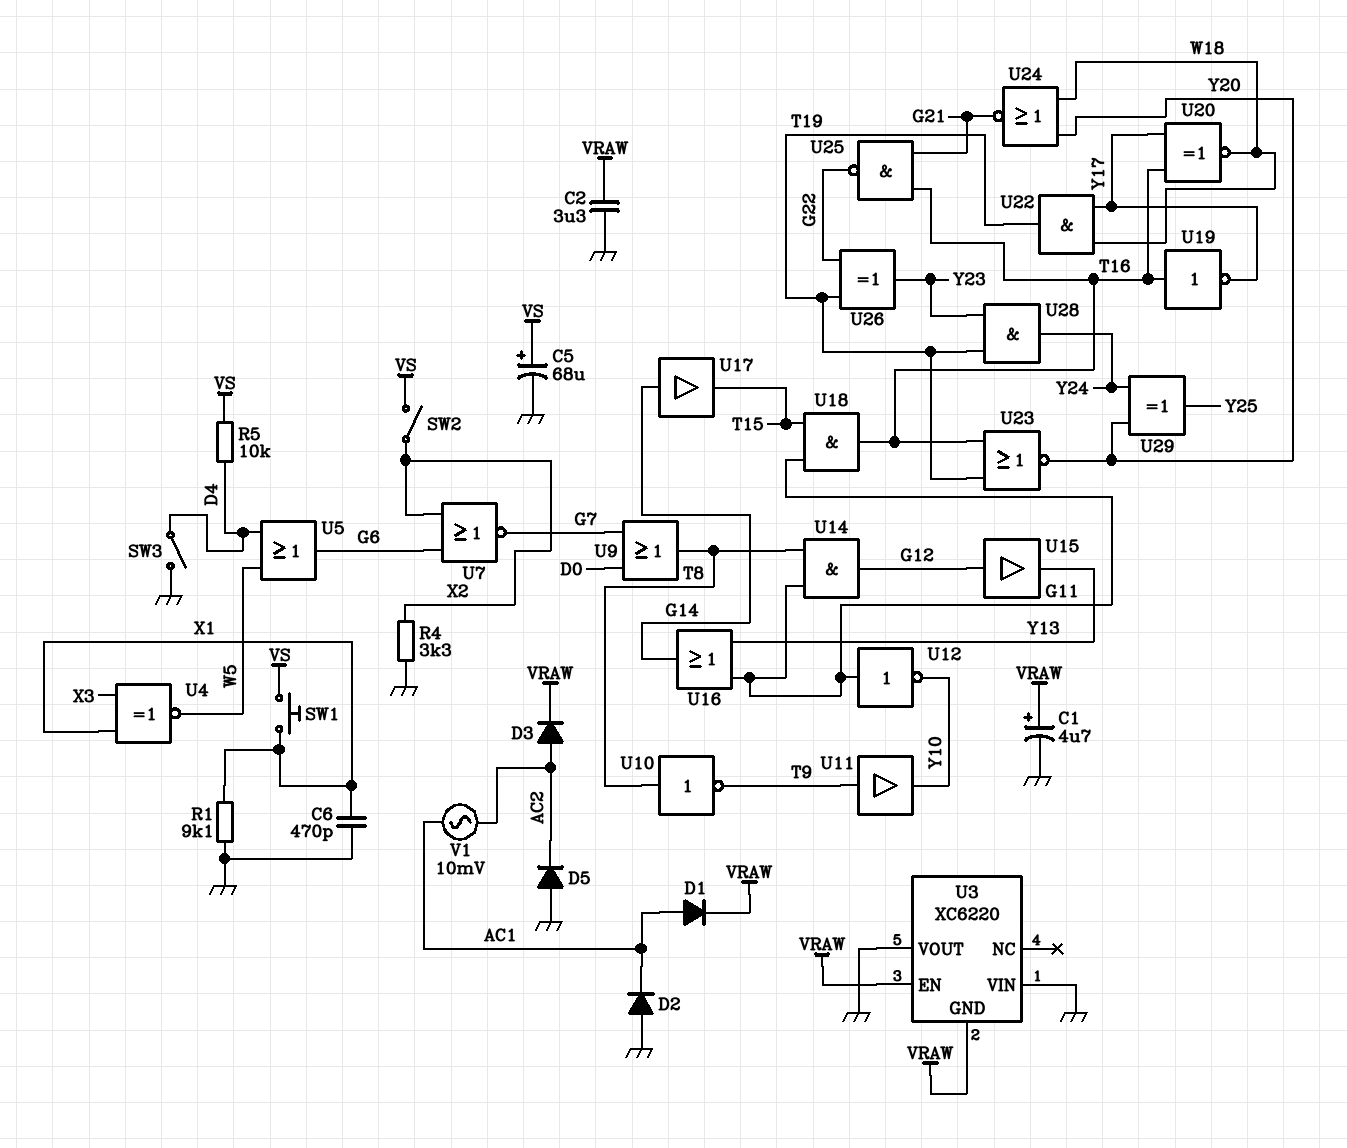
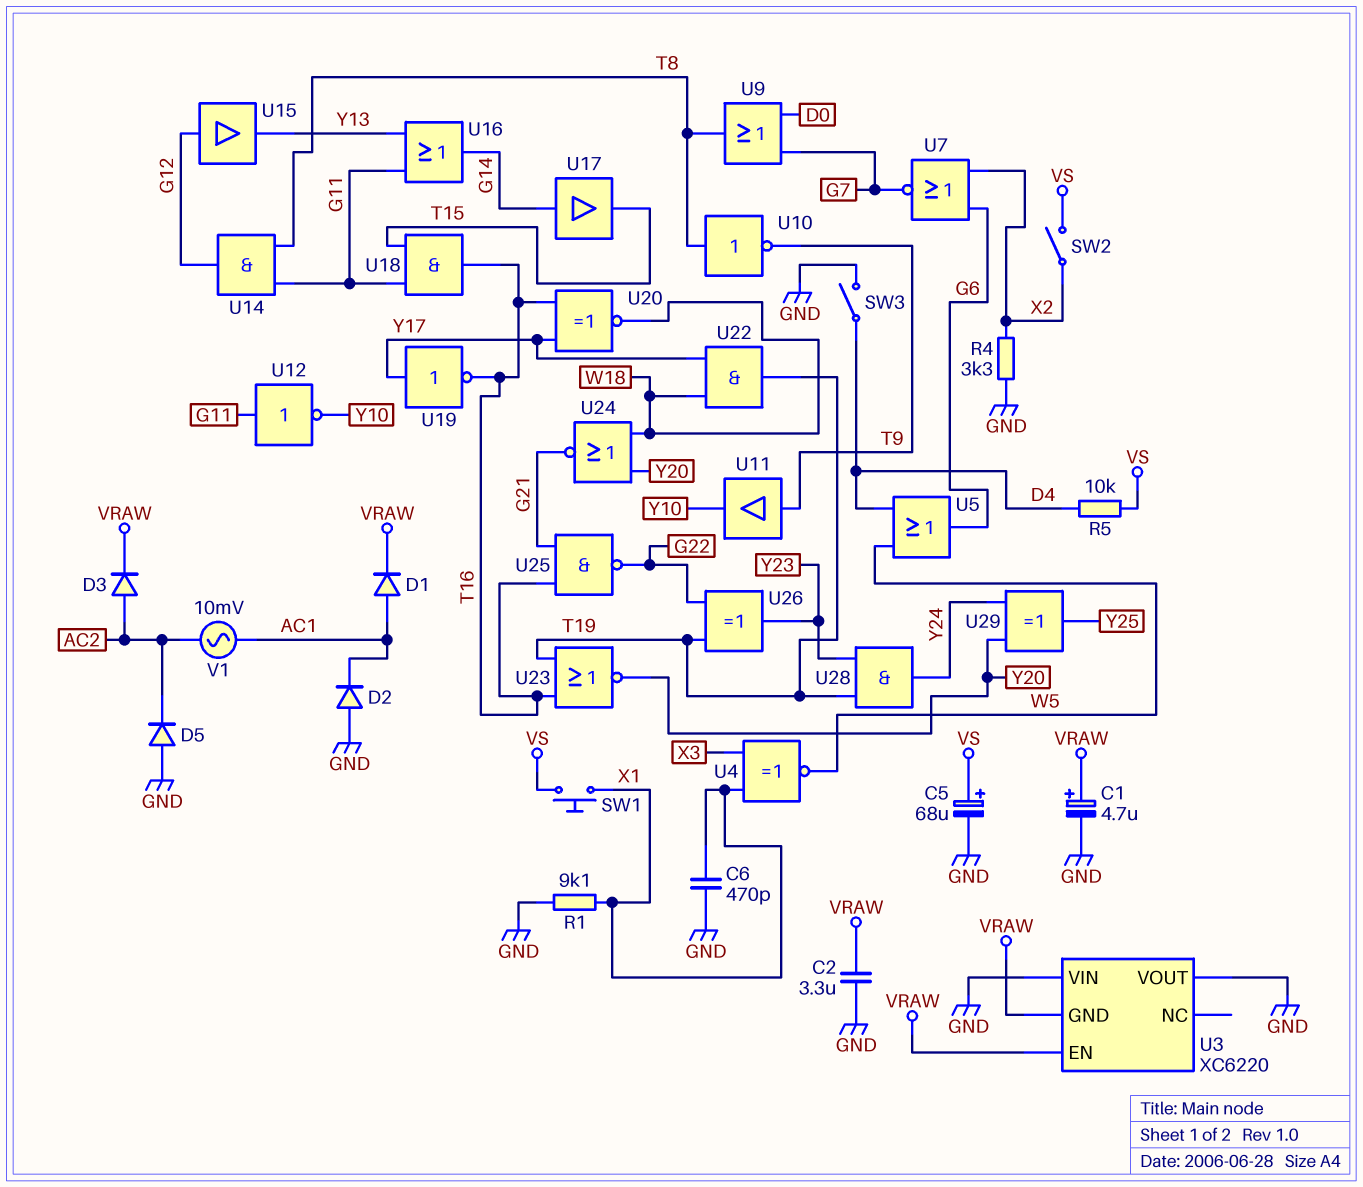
U19: NOT (in T16, out Y17) -> NOT (in Y17, out T16)

